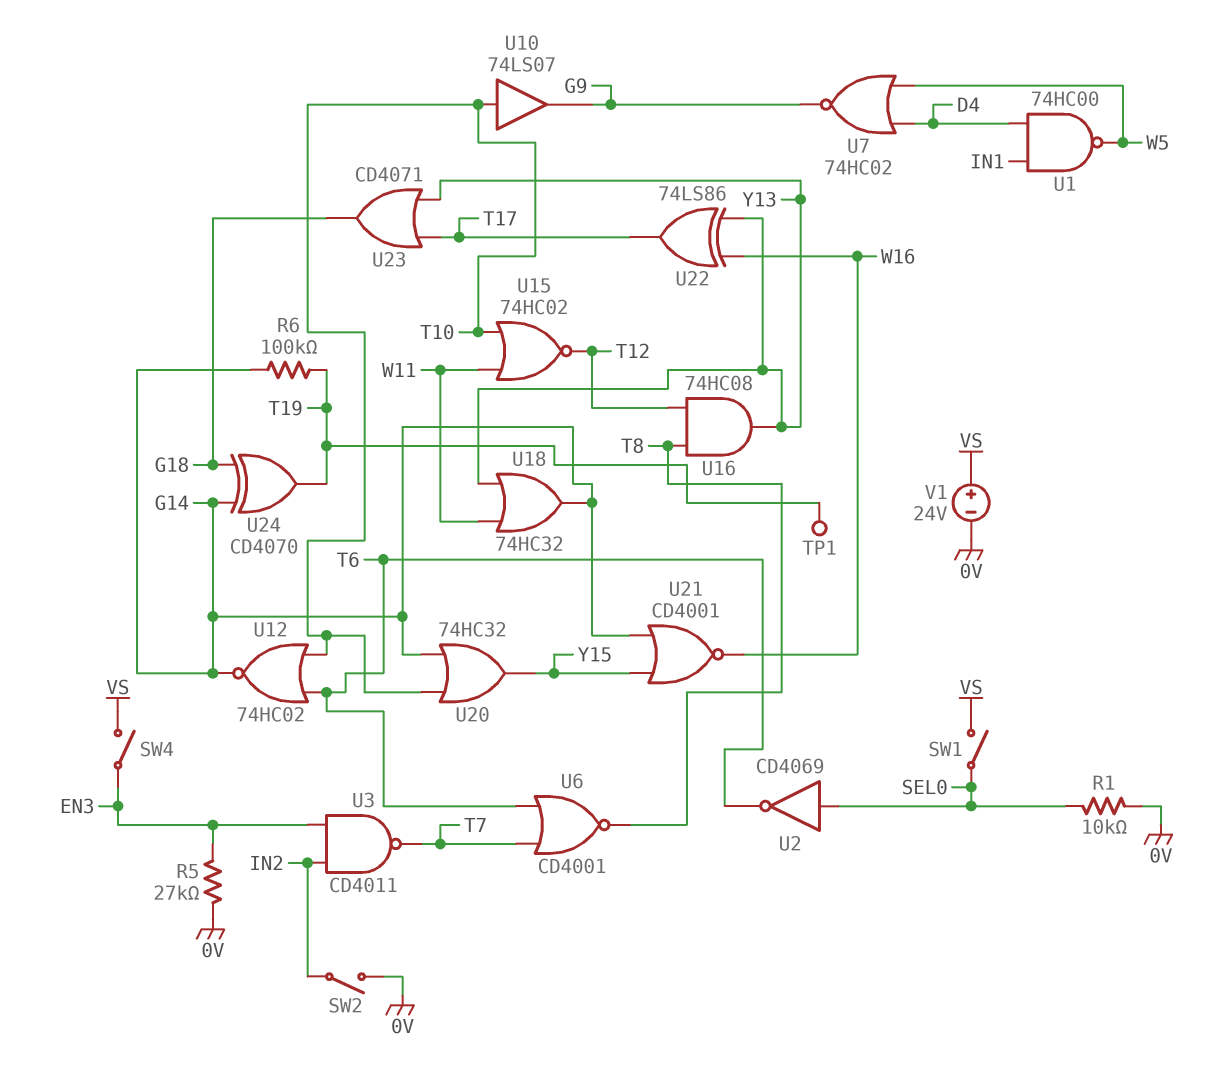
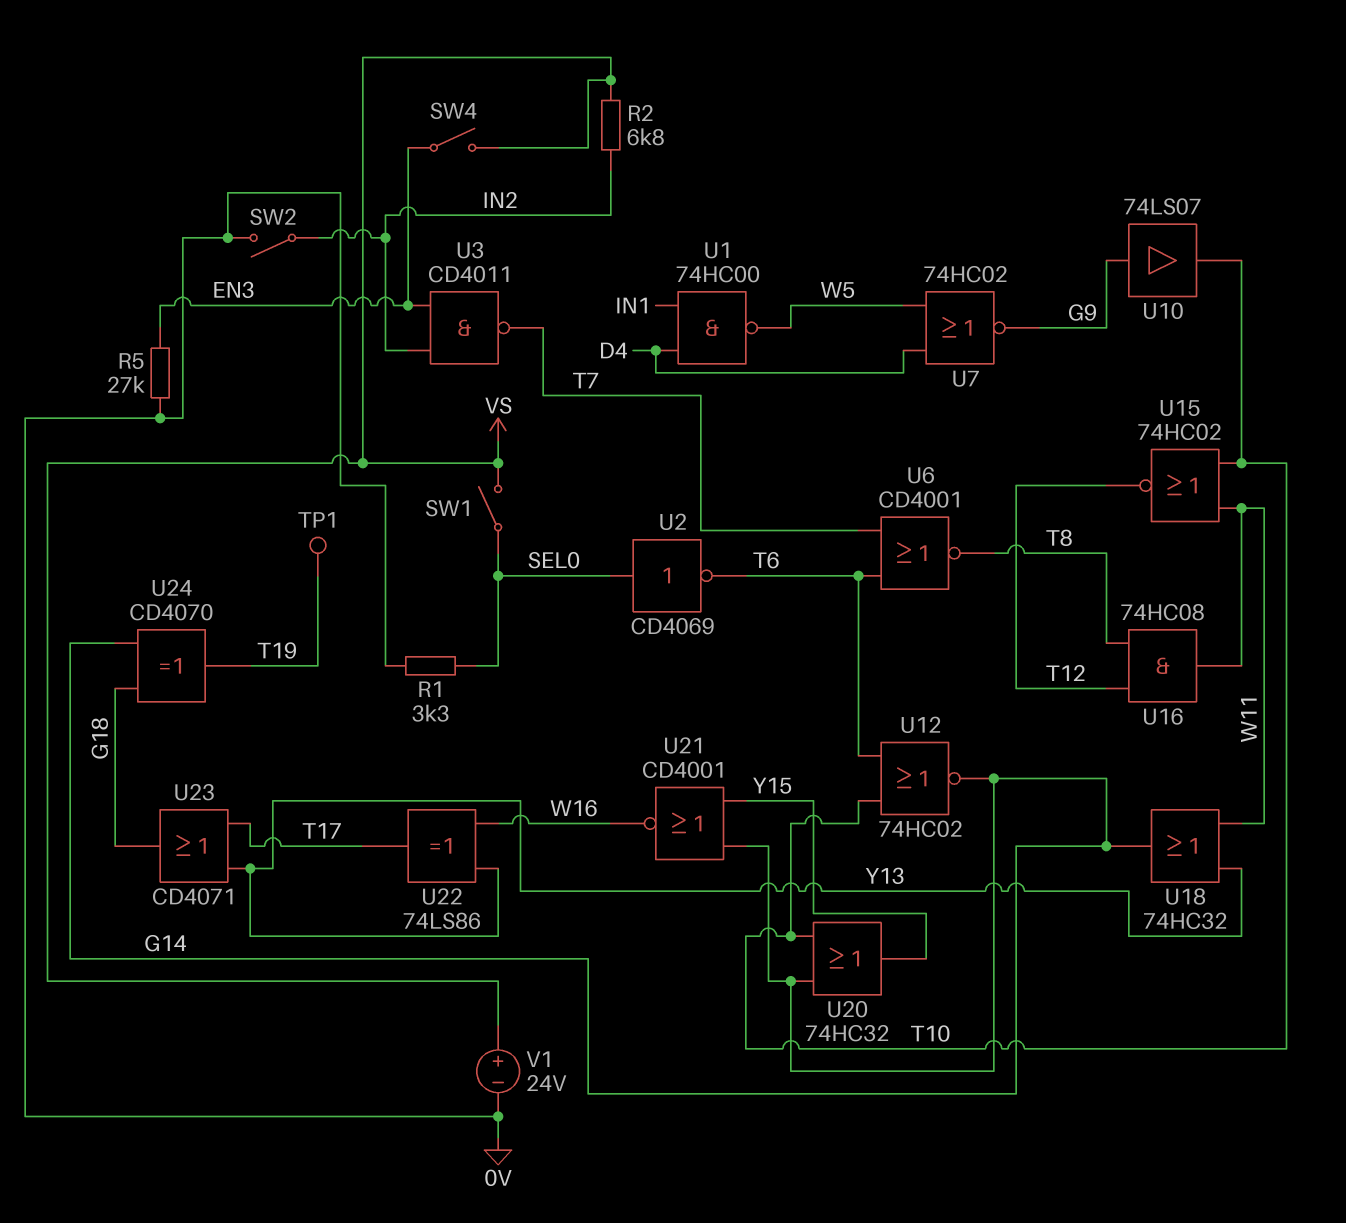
R1: 10k (0V, SEL0) -> 3.3k (0V, SEL0)
R2: none -> 6.8k (IN2, VS)
R6: 100k (G14, T19) -> none
U10: buffer 74LS07 (in T10, out G9) -> buffer 74LS07 (in G9, out T10)
U16: AND 74HC08 (in T8, in T12, out Y13) -> AND 74HC08 (in T8, in T12, out W11)

